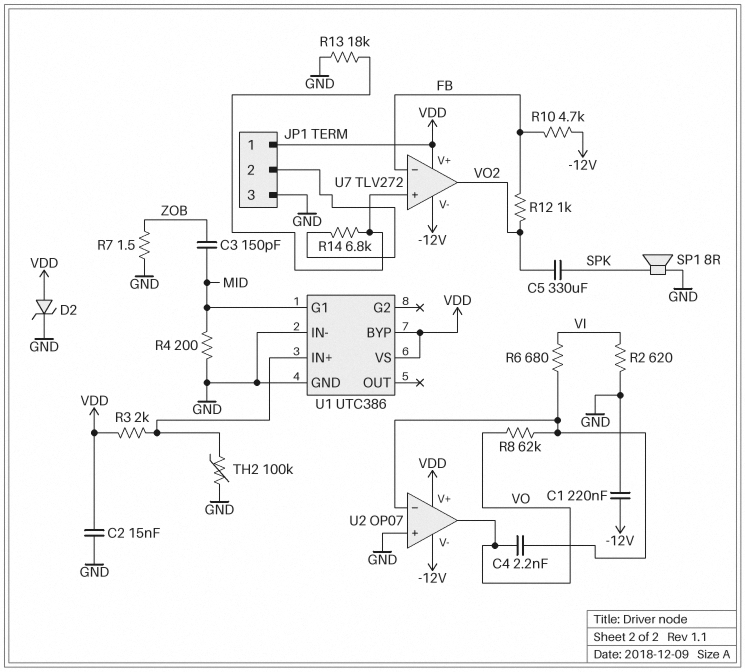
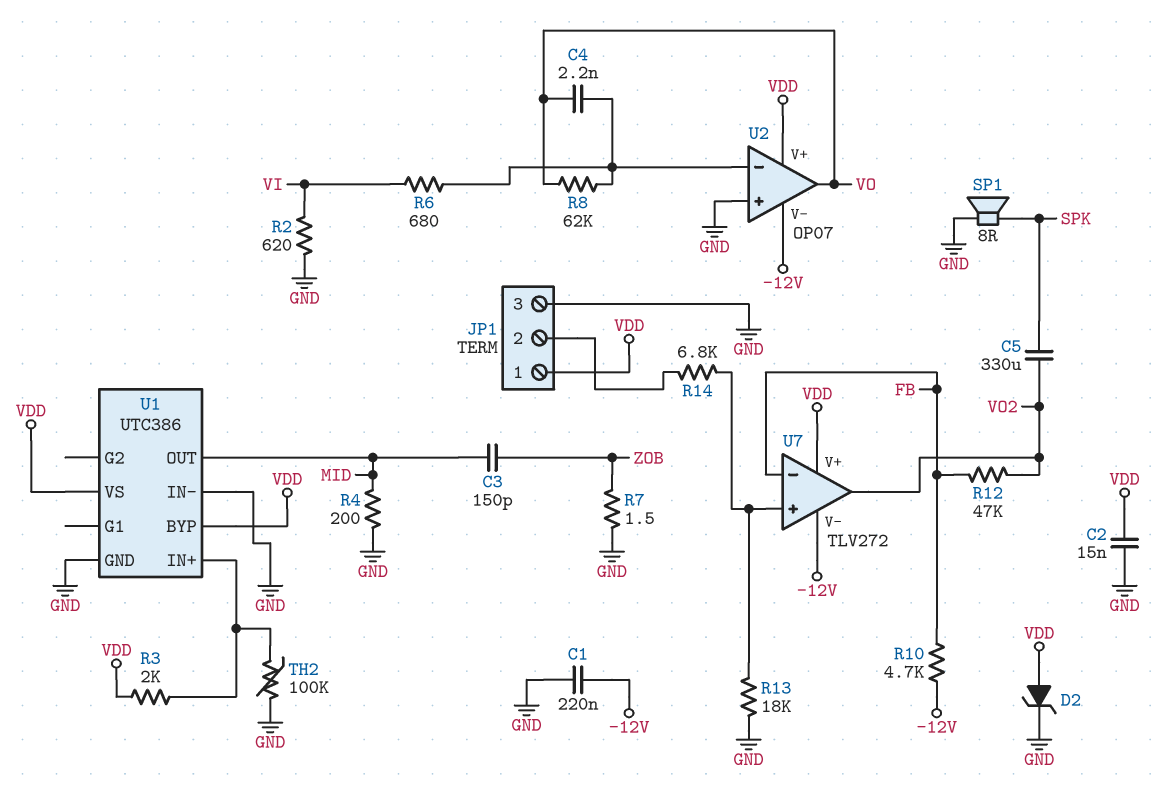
R12: 1k (FB, VO2) -> 47k (FB, VO2)
U1 pin G1: MID -> none
U1 pin OUT: none -> MID

